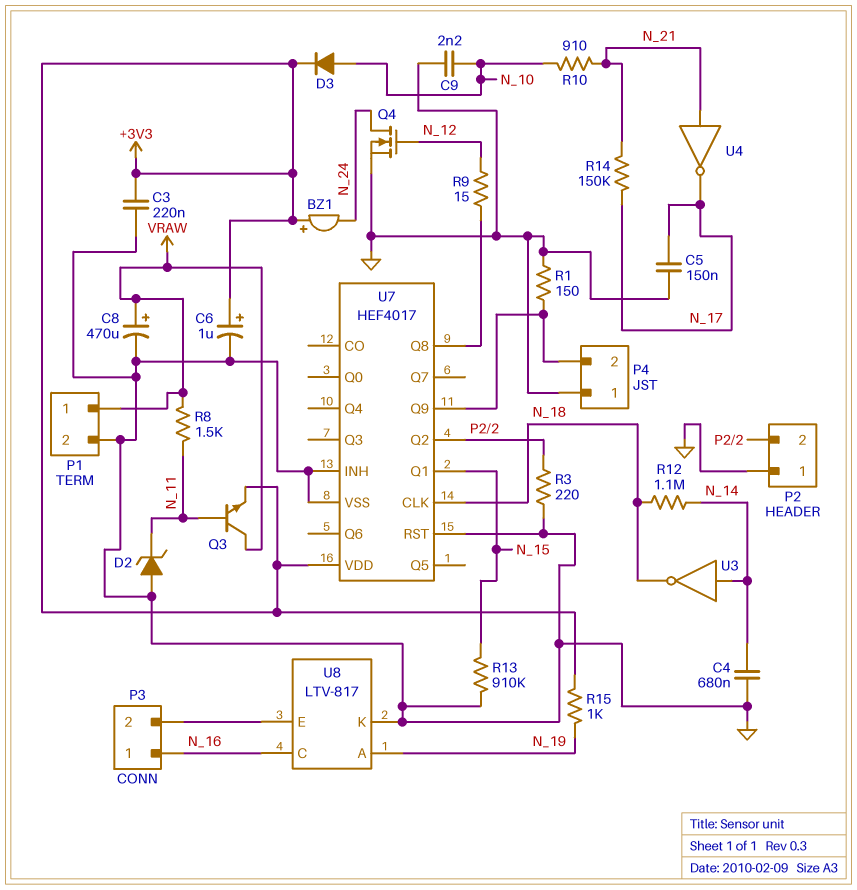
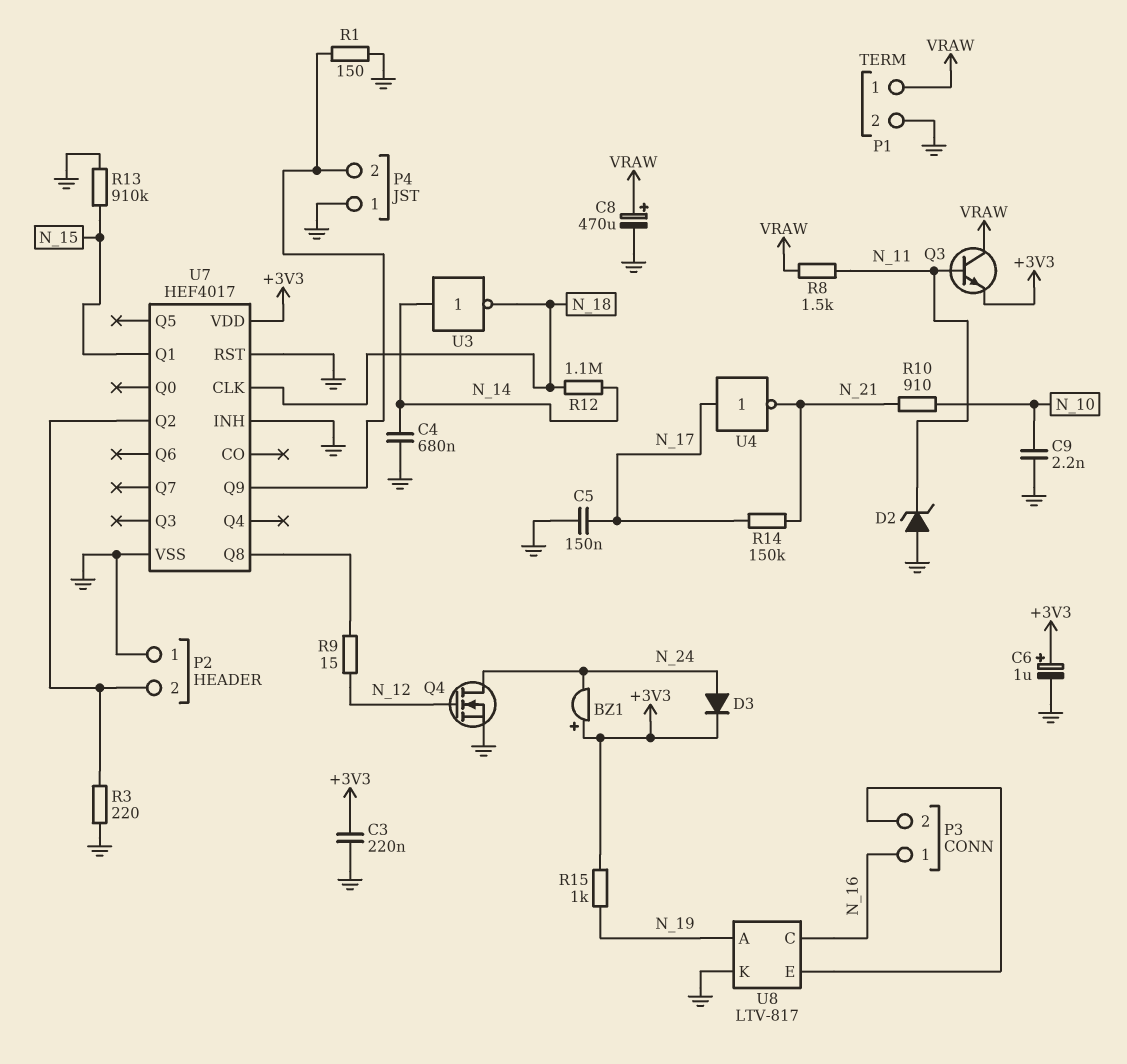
D3: diode (A N_10, K +3V3) -> diode (A N_24, K +3V3)
U4: NOT (in N_21, out N_17) -> NOT (in N_17, out N_21)

